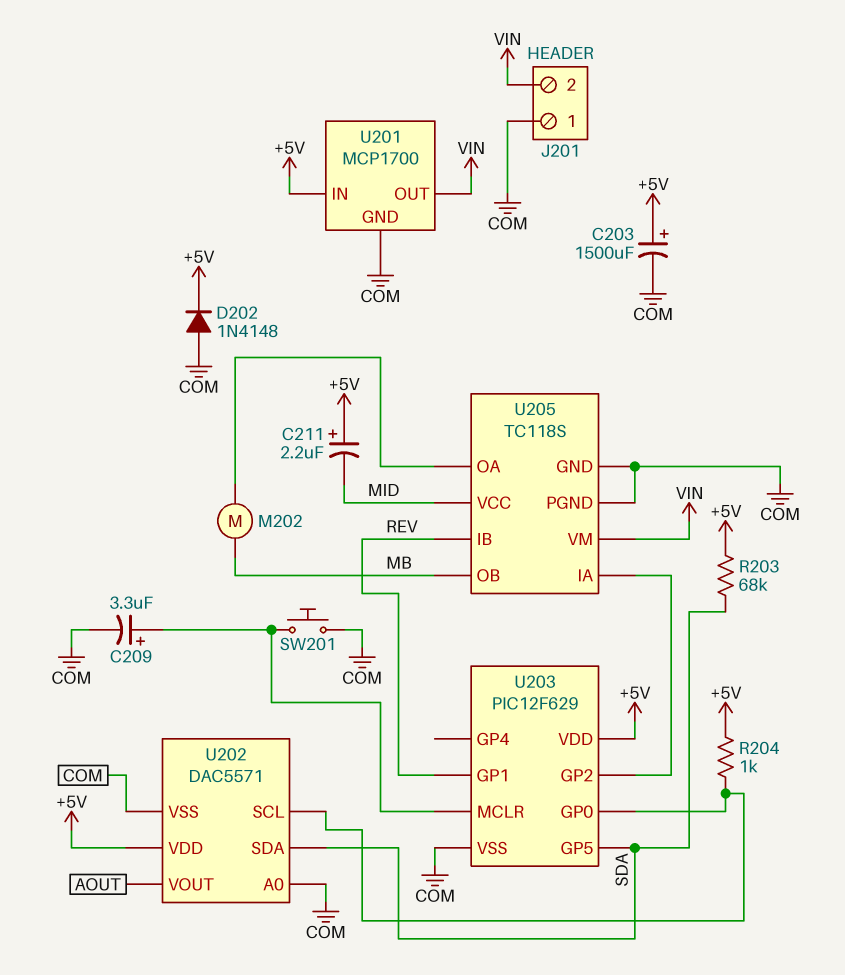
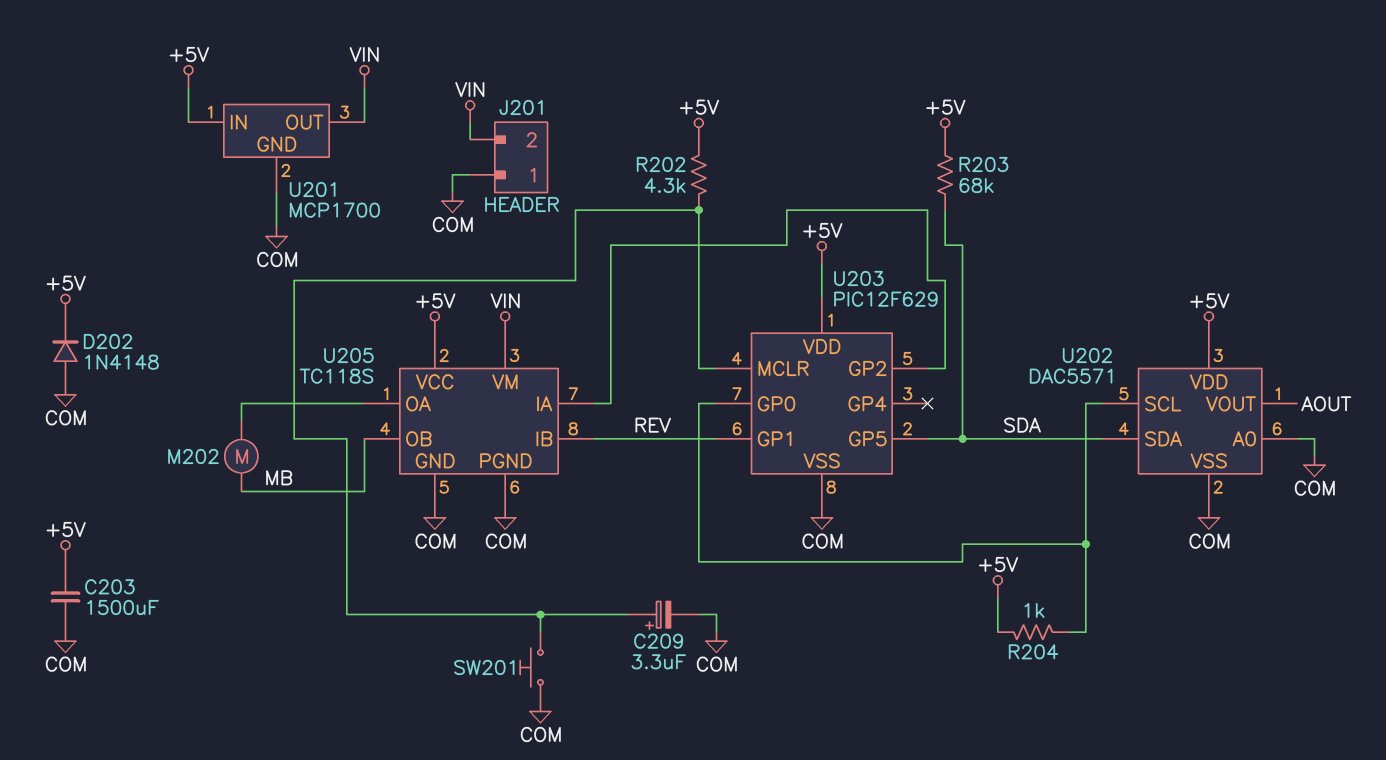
C203: 1500uF (plus +5V, minus COM) -> 1500uF (+5V, COM)
C211: 2.2uF (plus +5V, minus MID) -> none
R202: none -> 4.3k (+5V, U203/MCLR)
U205 pin VCC: MID -> +5V

